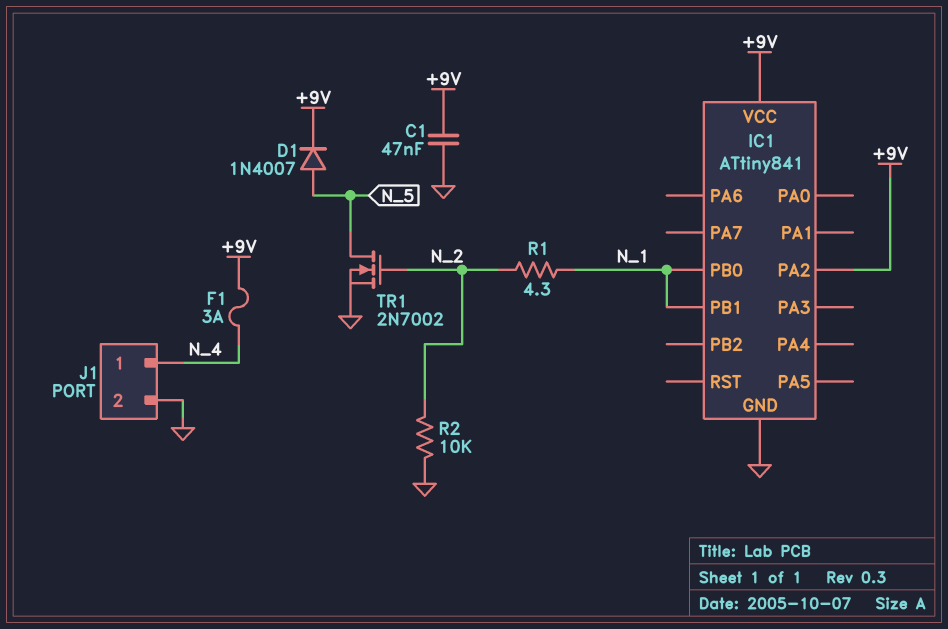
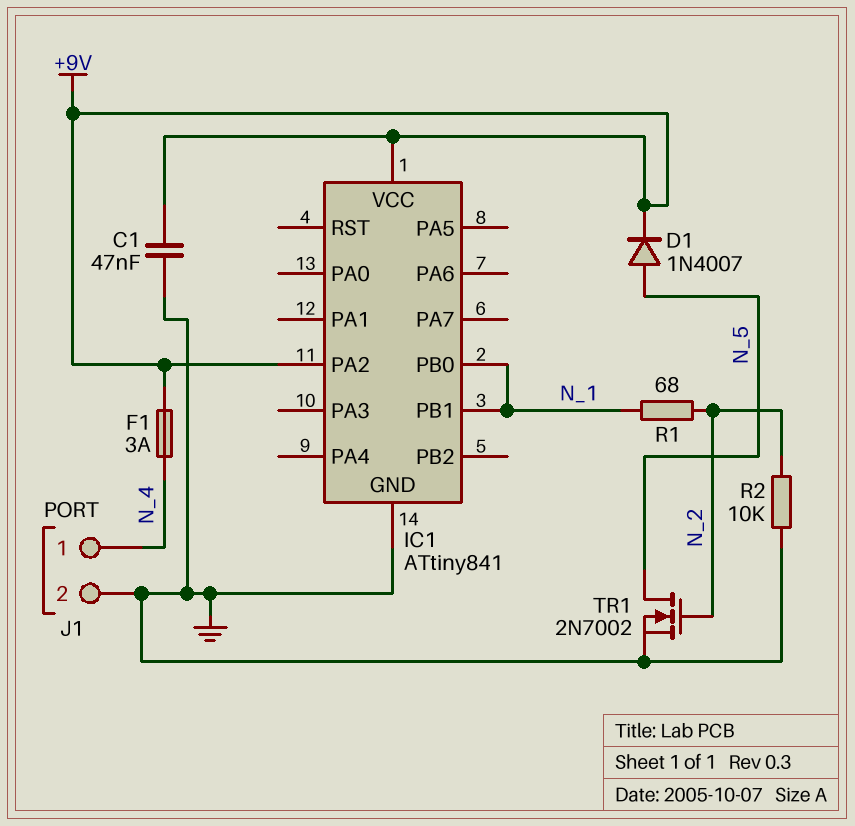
R1: 4.3 (N_1, N_2) -> 68 (N_1, N_2)

